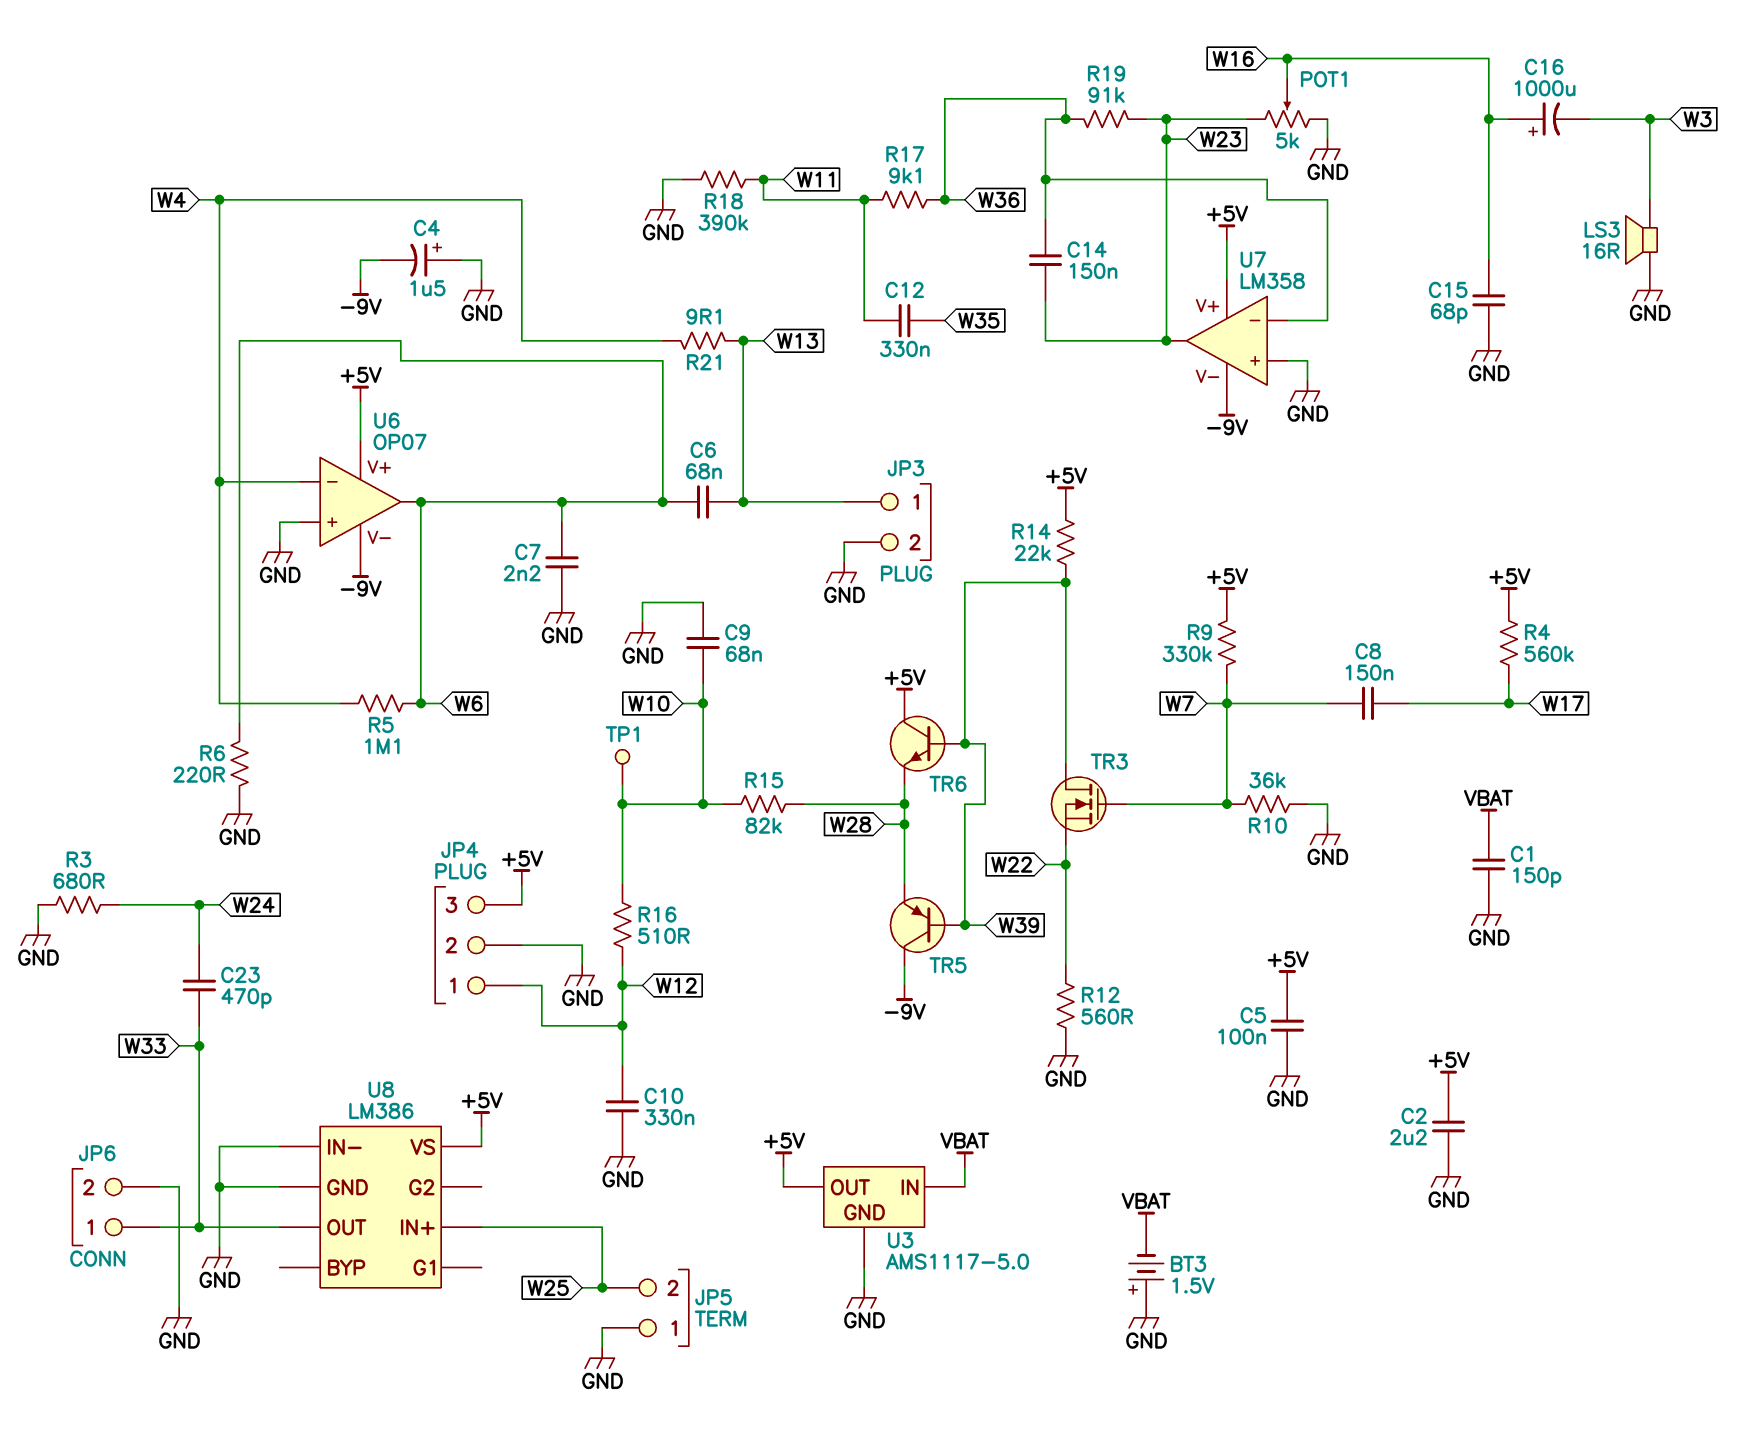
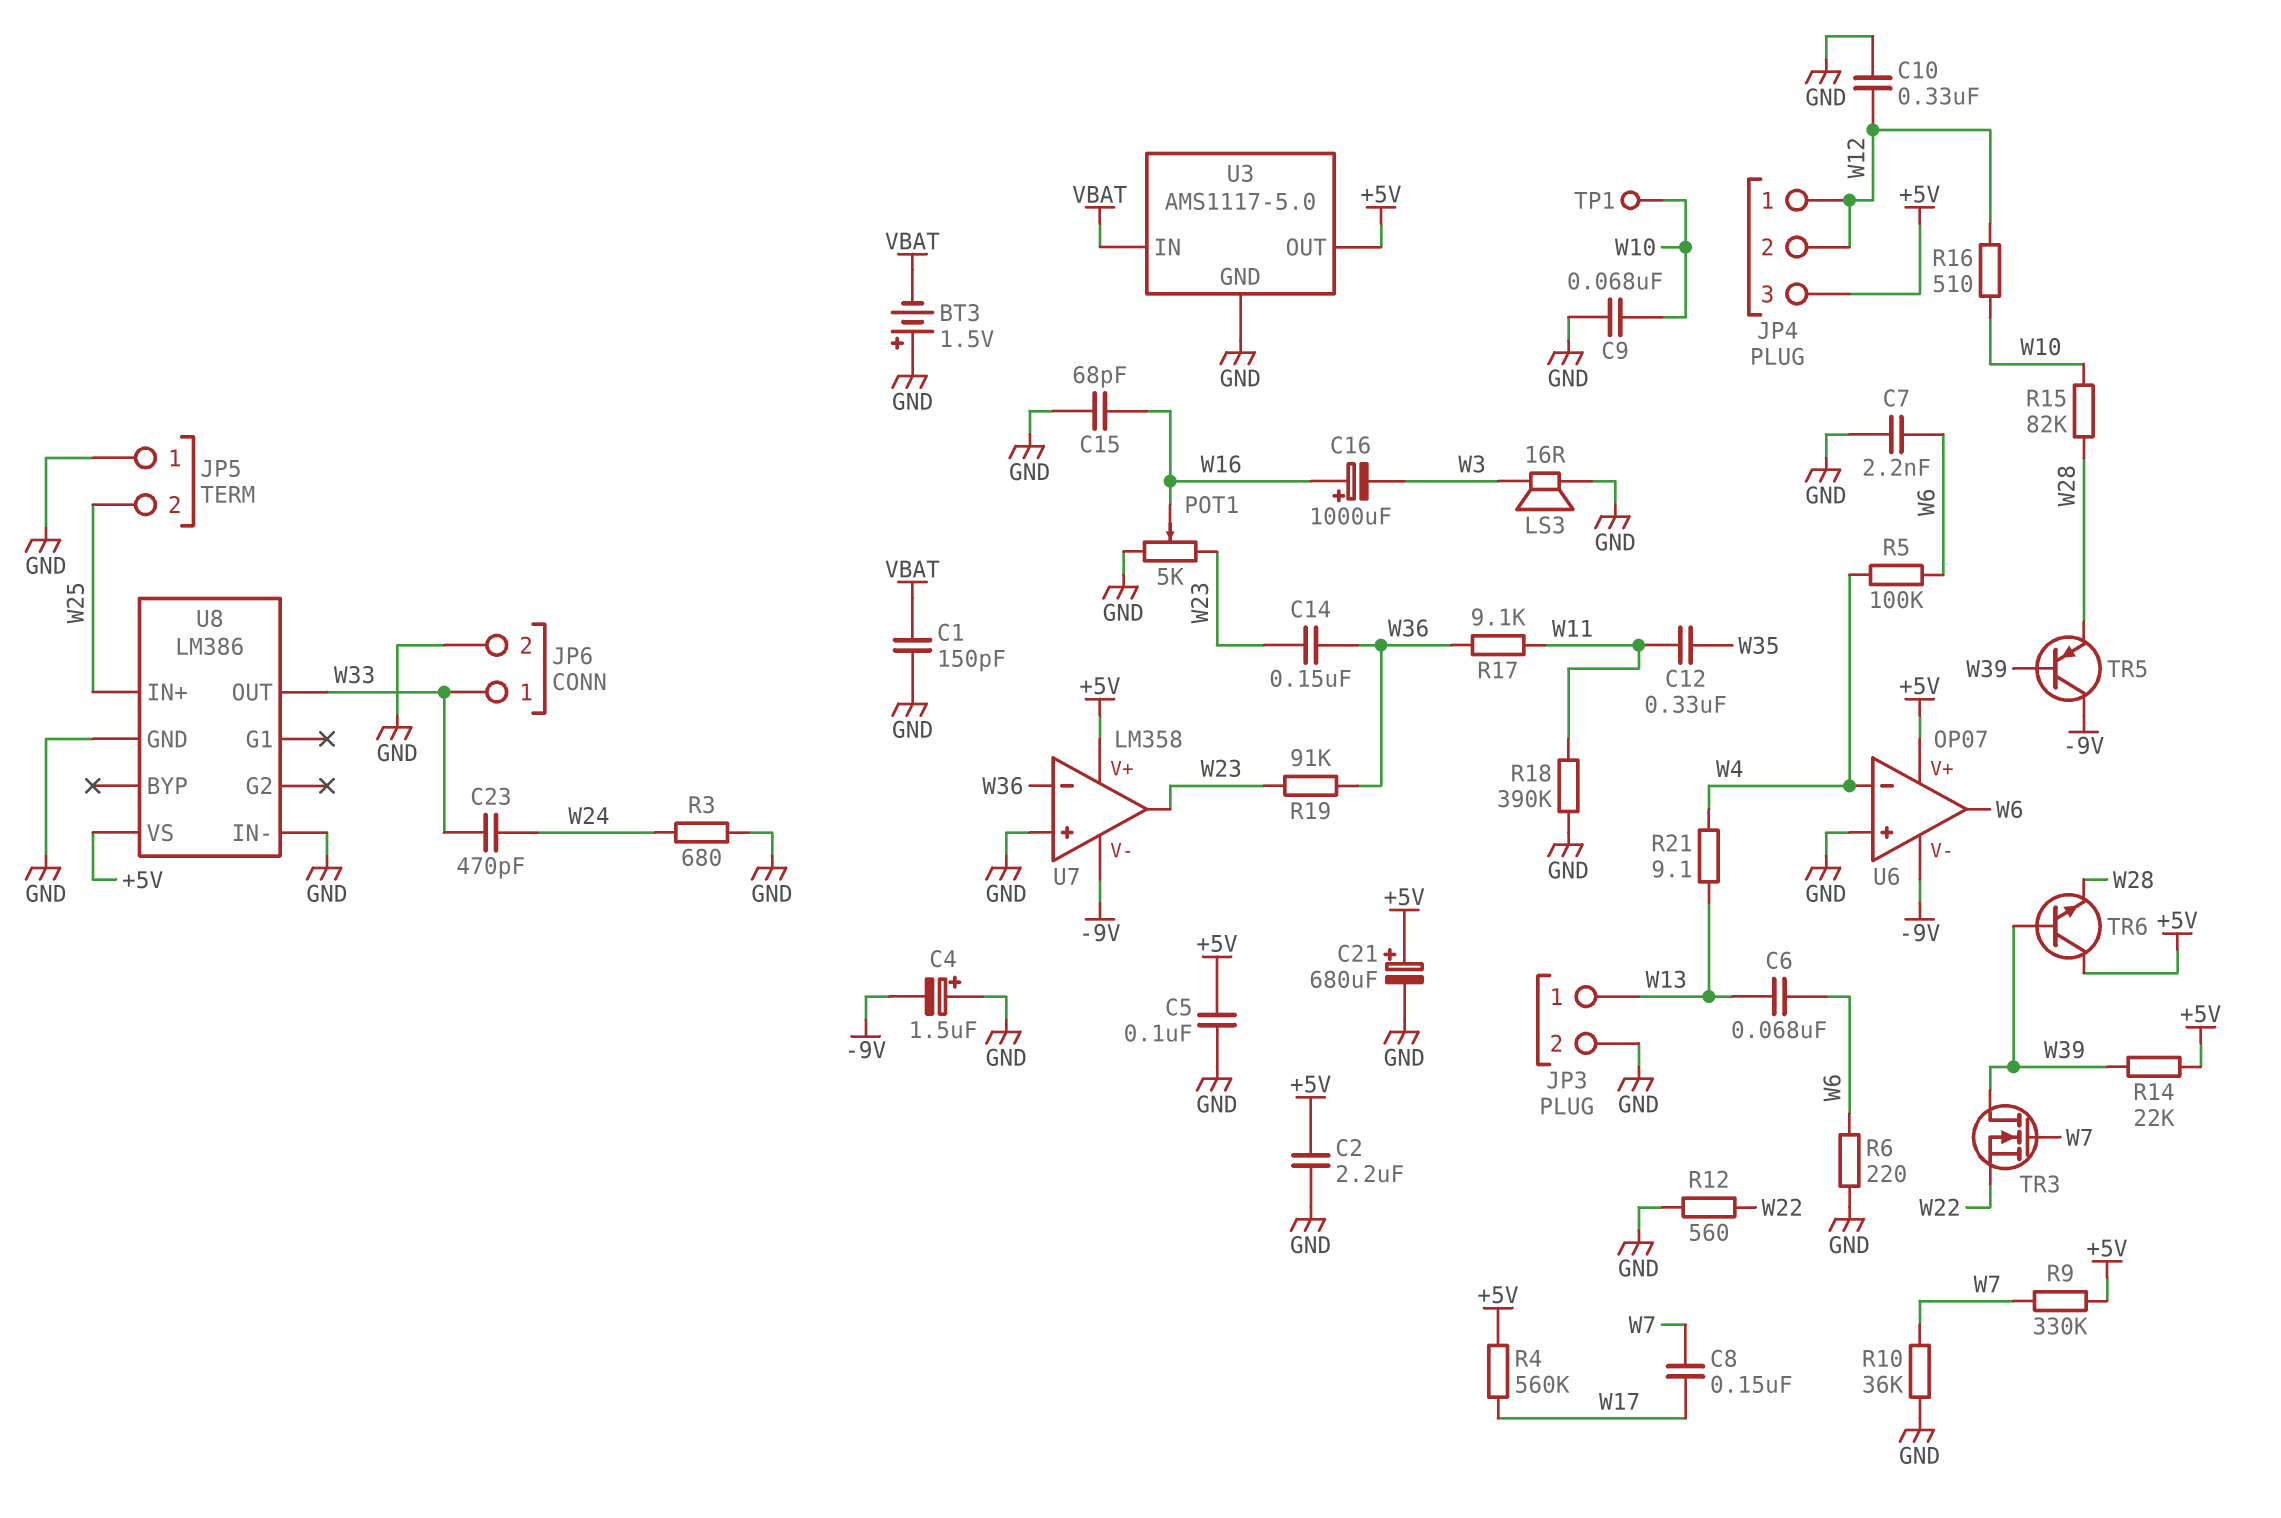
C21: none -> 680uF (plus +5V, minus GND)
JP4 pin 2: GND -> W12
R5: 1.1M (W4, W6) -> 100k (W4, W6)

